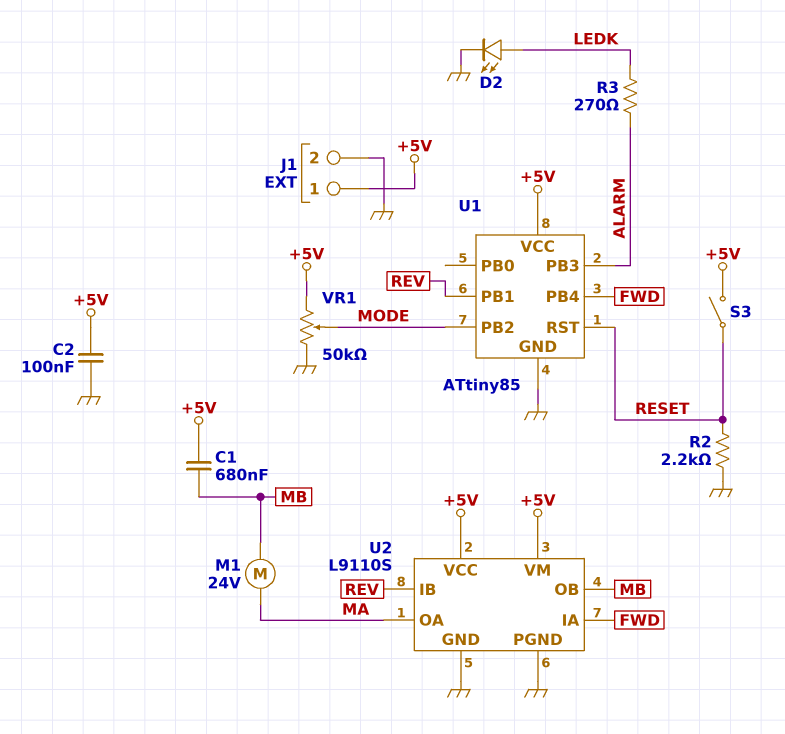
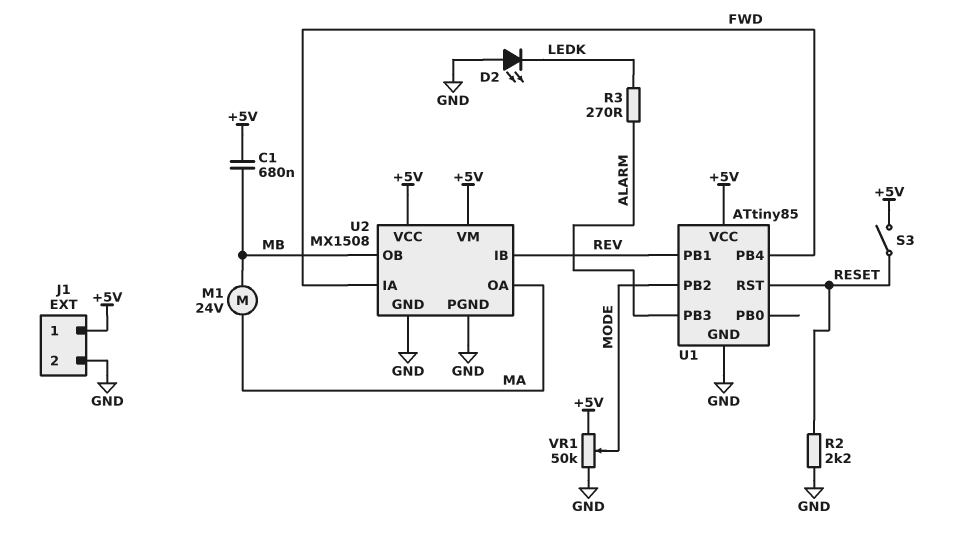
C2: 100nF (+5V, GND) -> none
D2: LED (A LEDK, K GND) -> LED (A GND, K LEDK)
U2: L9110S -> MX1508

